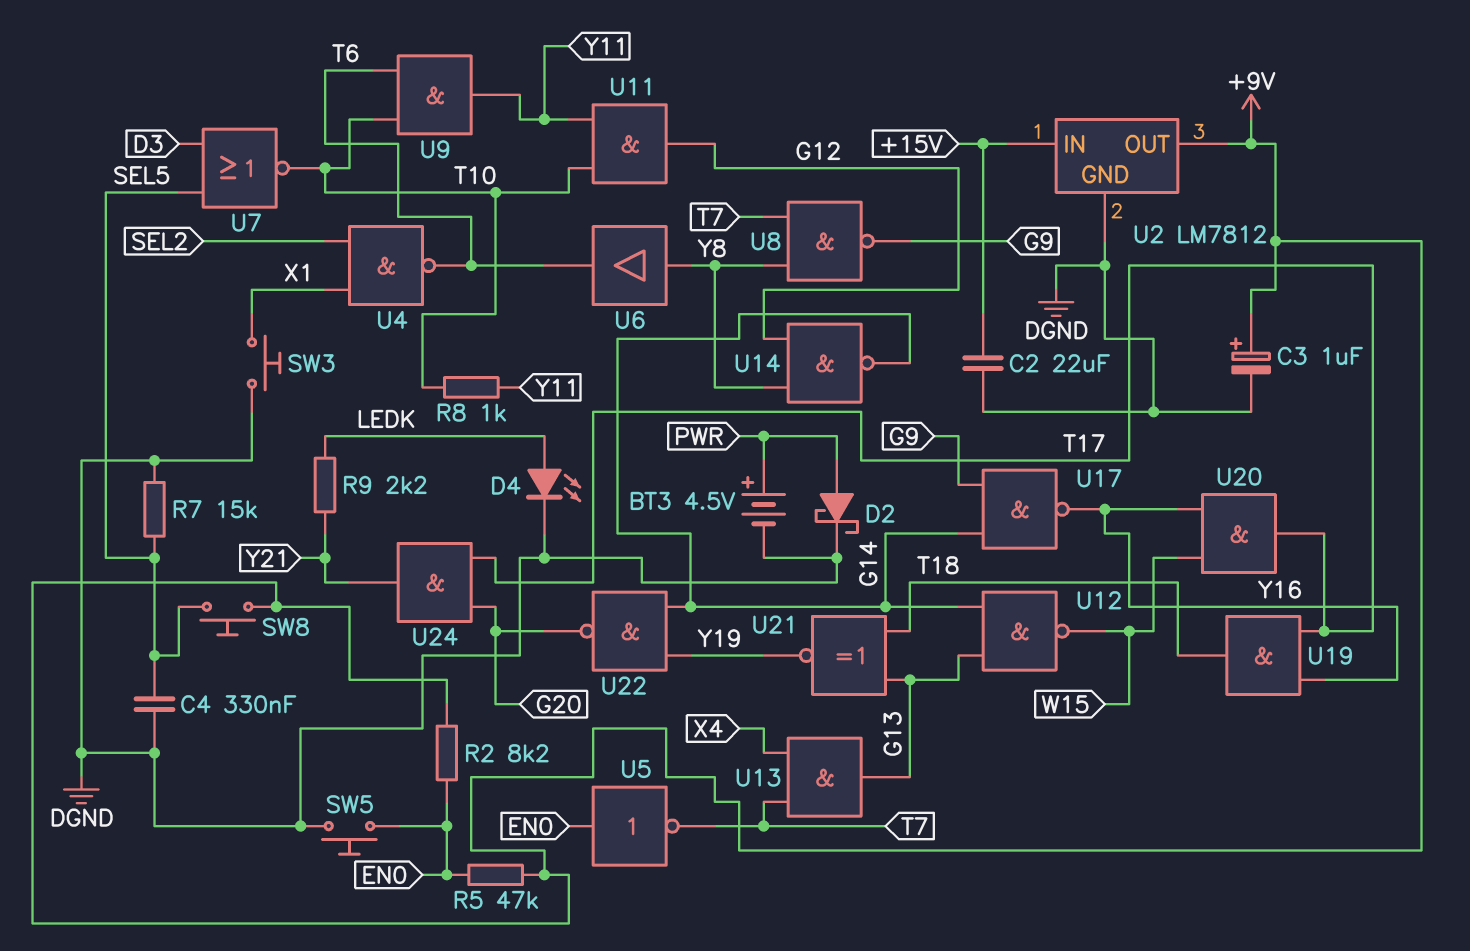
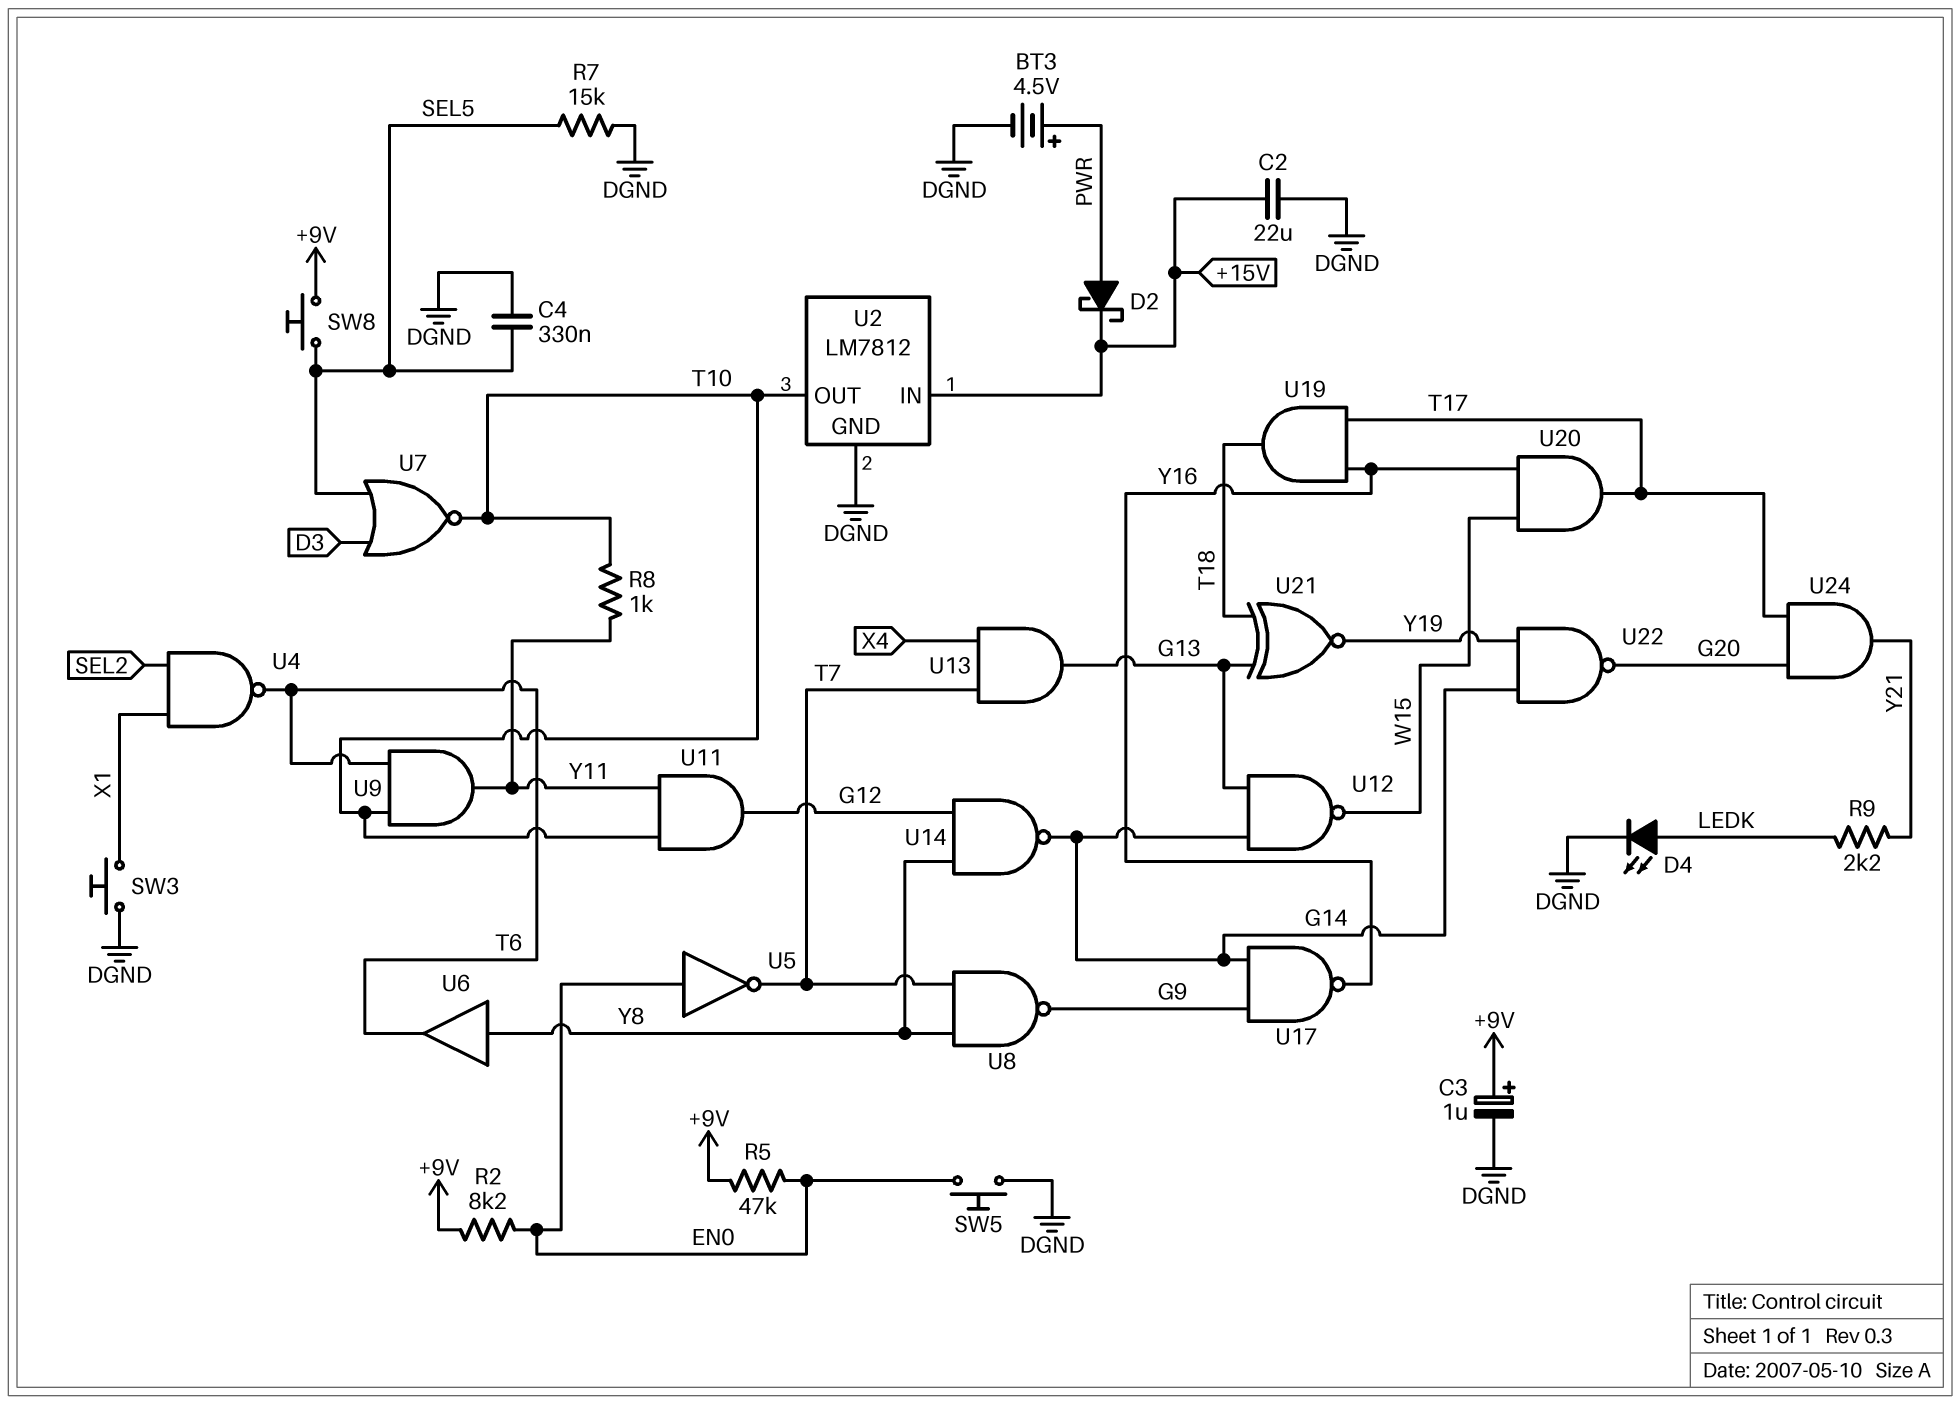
D2: schottky (A PWR, K DGND) -> schottky (A PWR, K +15V)
U2 pin OUT: +9V -> T10

